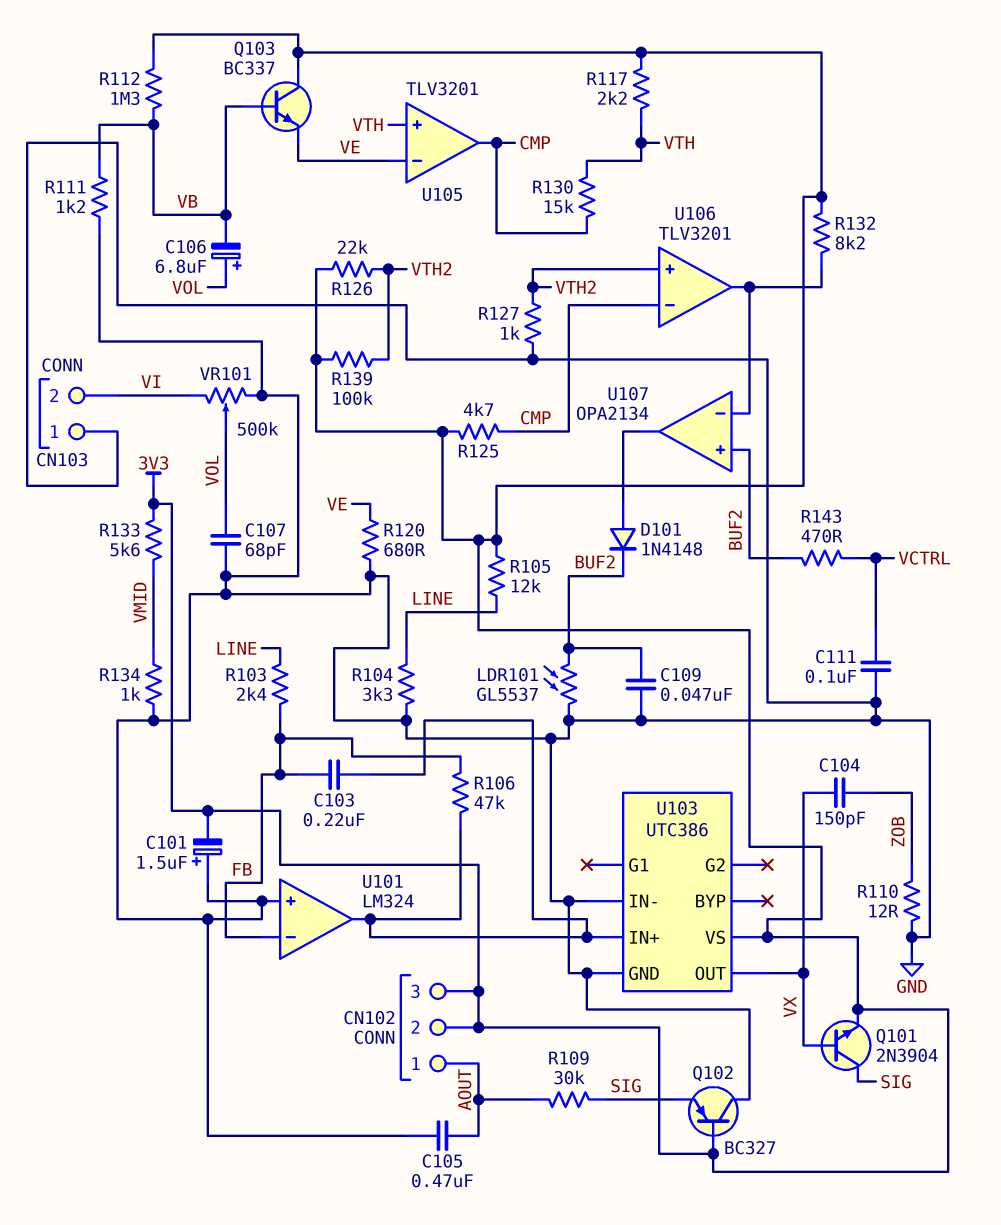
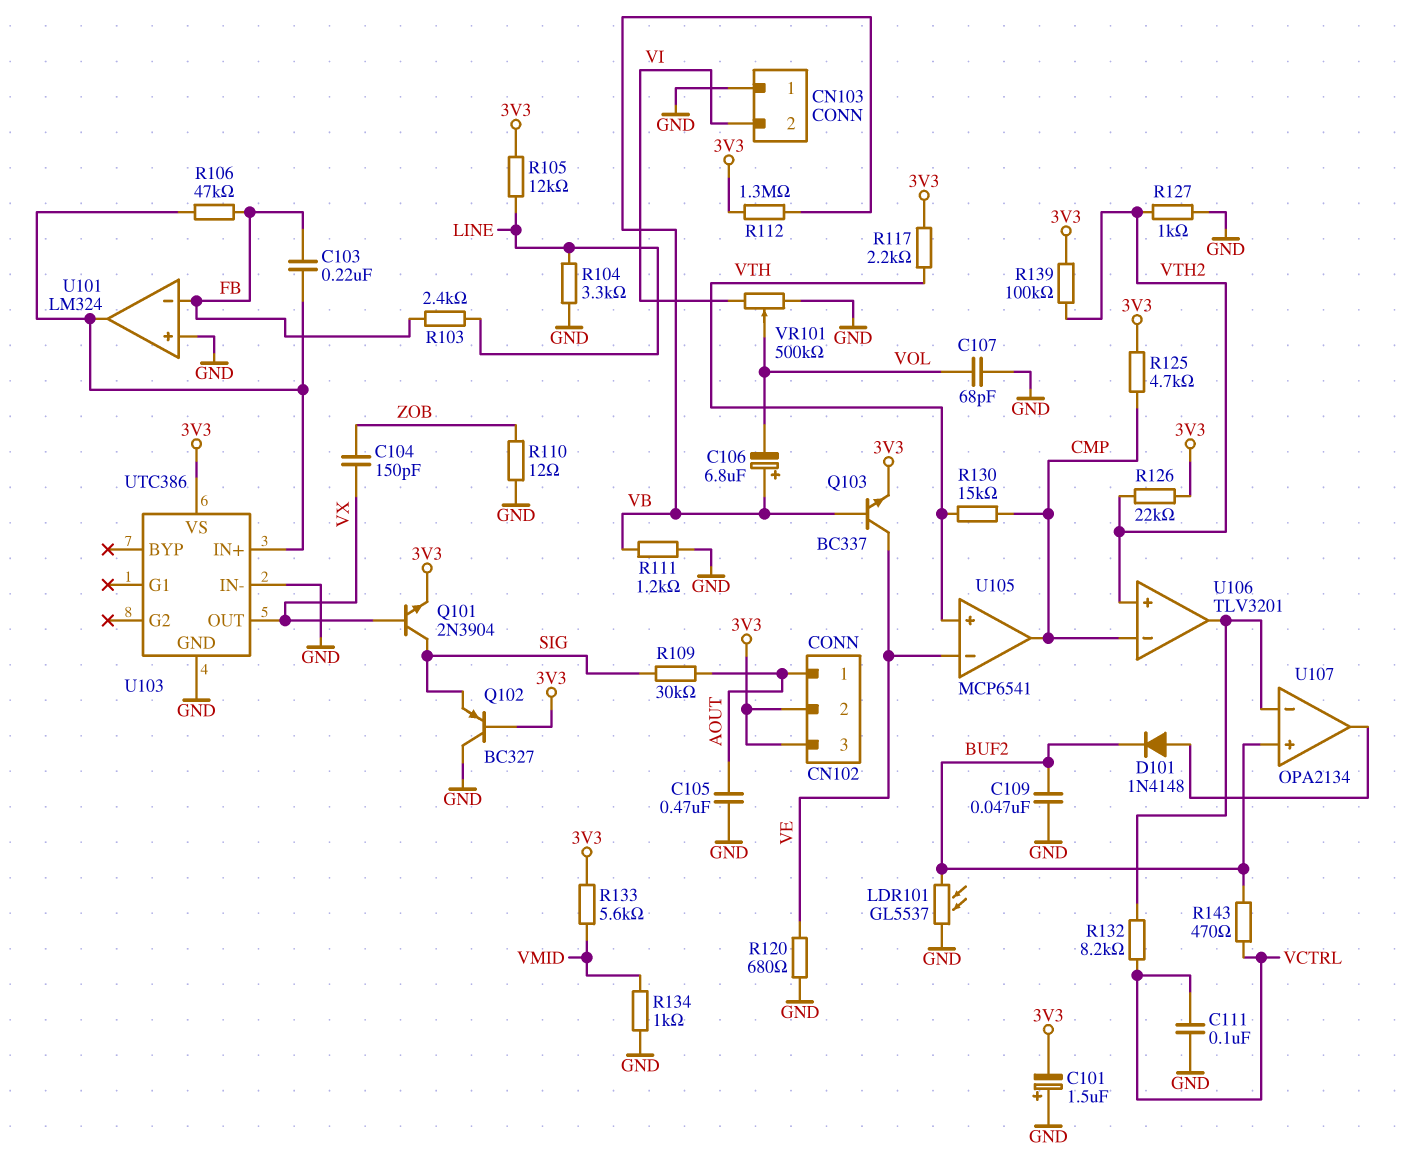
C106: 6.8uF (plus VOL, minus VB) -> 6.8uF (plus VB, minus VOL)
Q103: NPN BC337 (B VB, C 3V3, E VE) -> NPN BC337 (B VB, C VE, E 3V3)
R132: 8.2k (3V3, U106/out) -> 8.2k (U106/out, VCTRL)
U105: TLV3201 -> MCP6541

